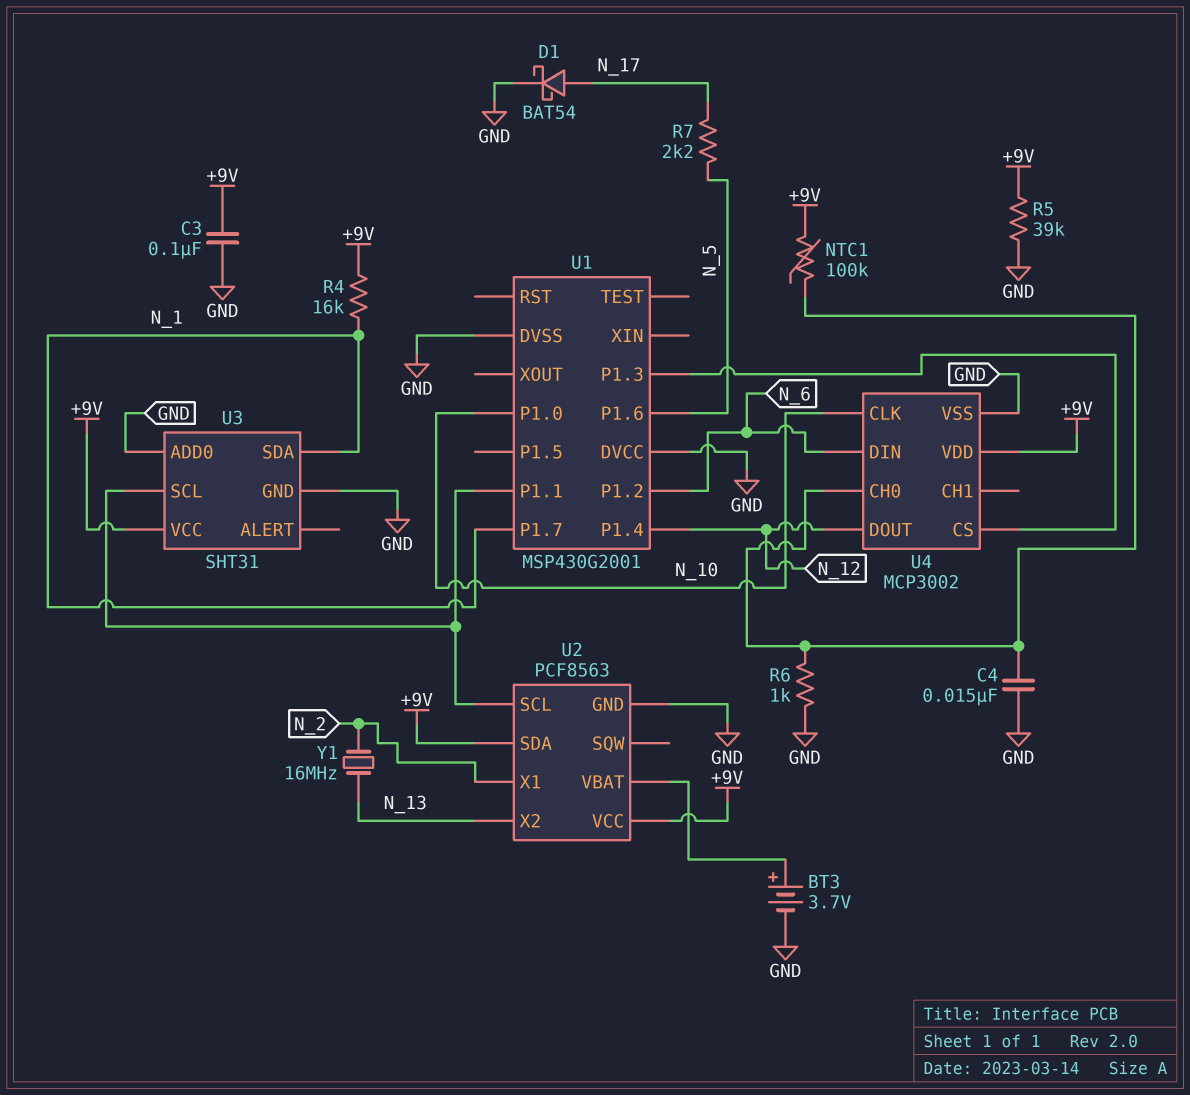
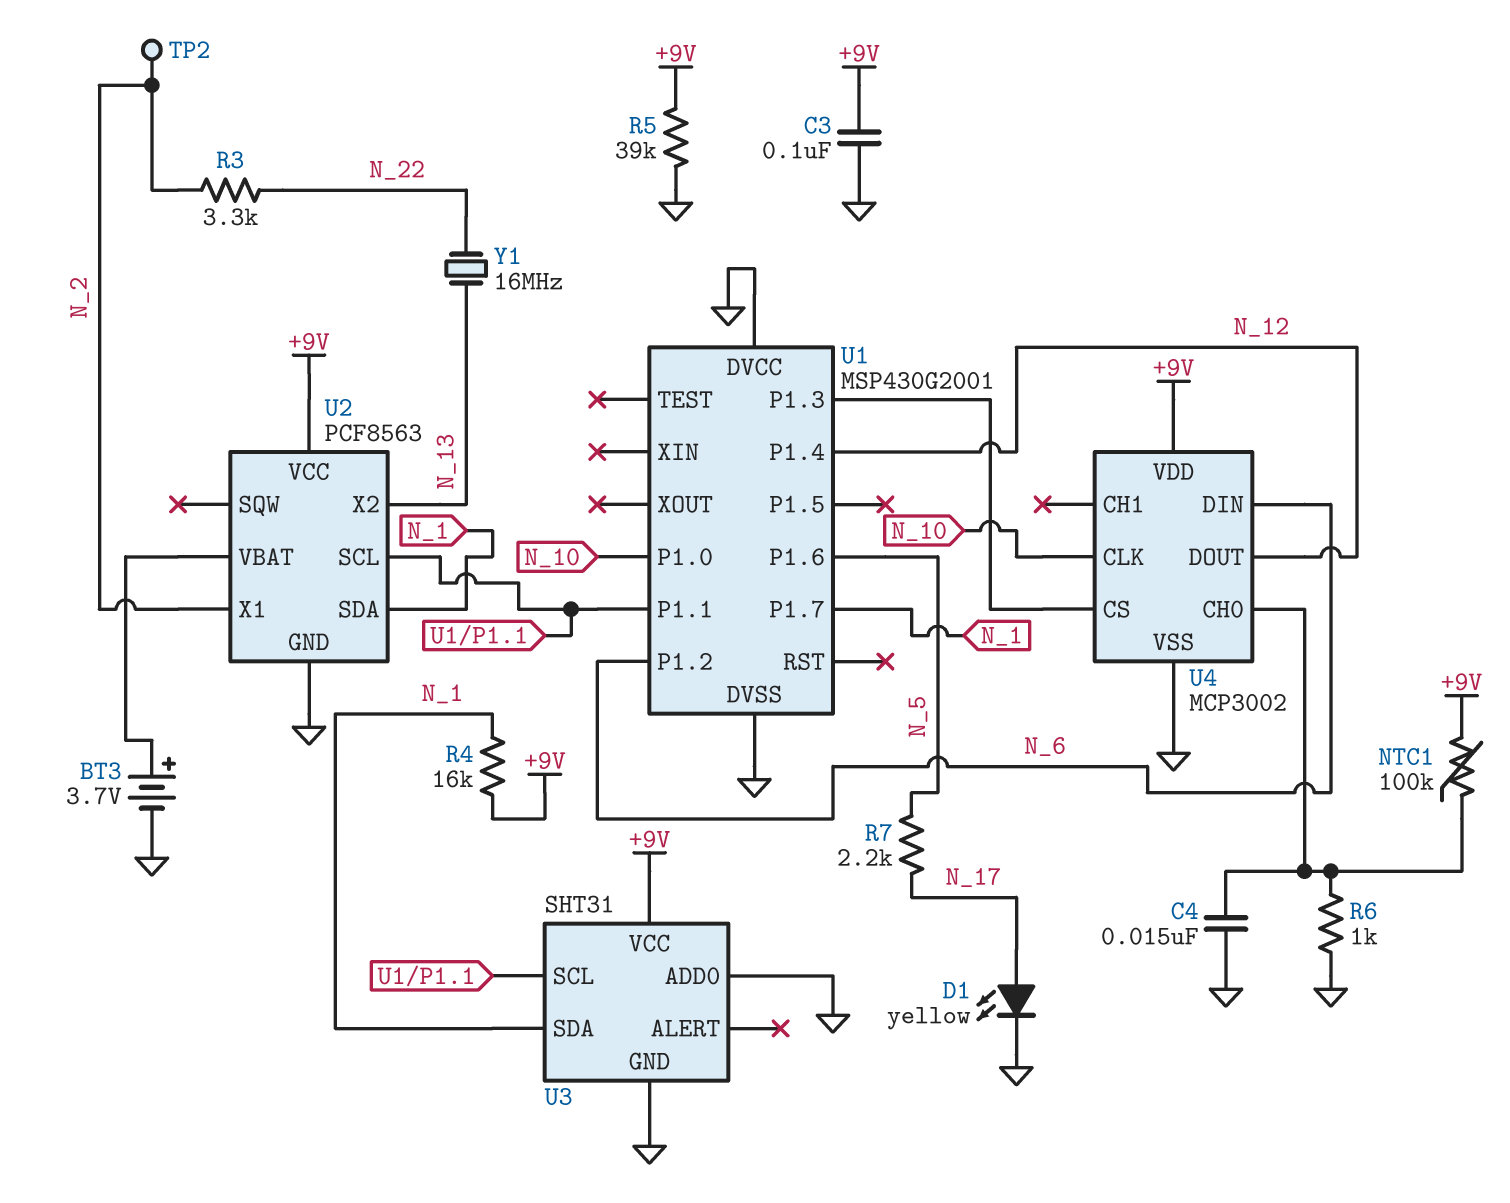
D1: schottky BAT54 (A N_17, K GND) -> LED yellow (A N_17, K GND)
R3: none -> 3.3k (N_2, N_22)
TP2: none -> test point (N_2)
U2 pin SDA: +9V -> N_1
Y1: 16MHz (N_2, N_13) -> 16MHz (N_13, N_22)

